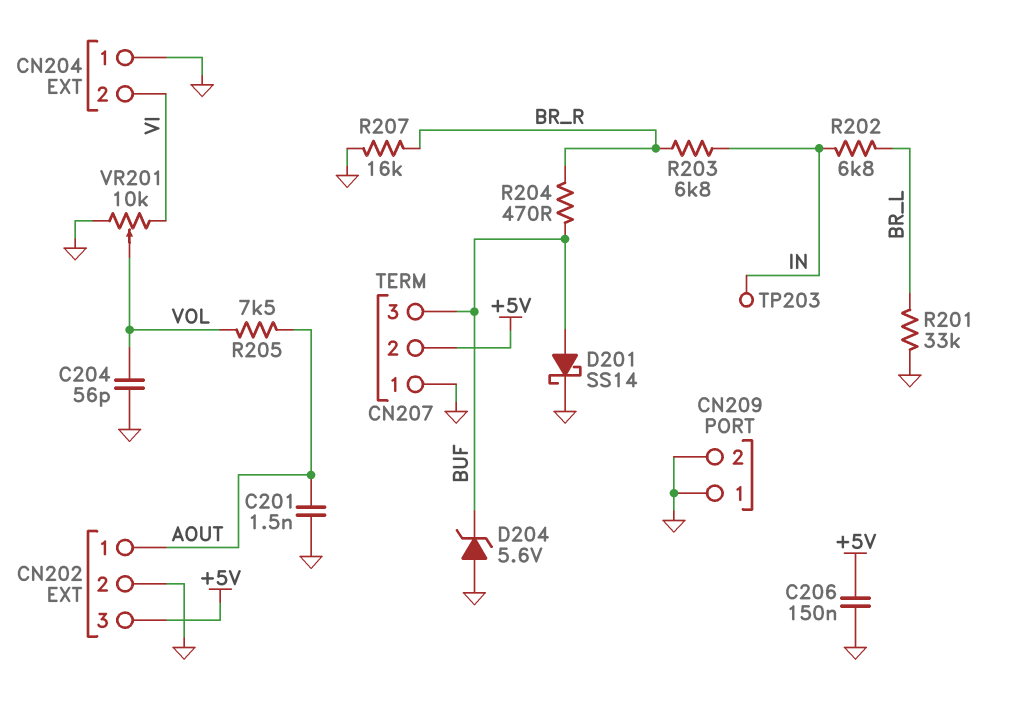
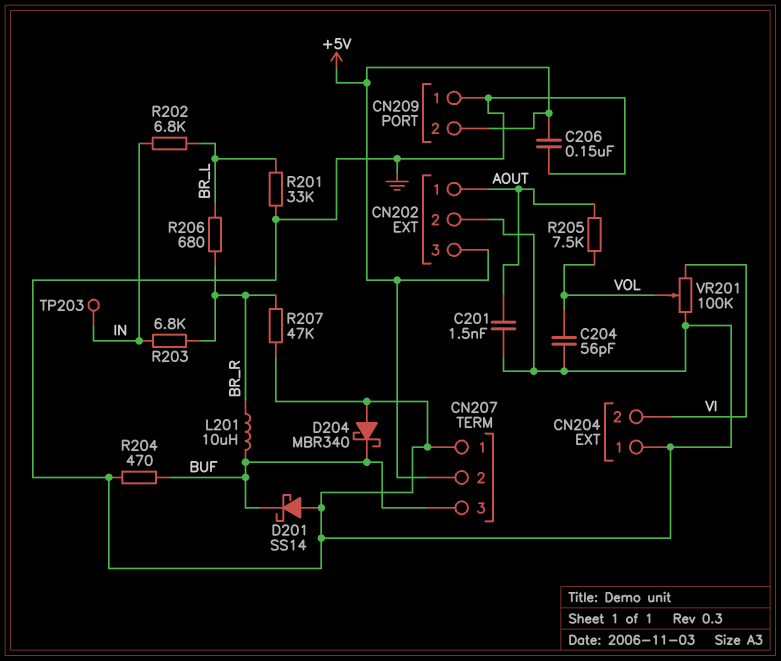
CN209 pin 2: GND -> +5V
D201: schottky SS14 (A BUF, K GND) -> schottky SS14 (A GND, K BUF)
D204: zener 5.6V (A GND, K BUF) -> schottky MBR340 (A GND, K BUF)
L201: none -> 10uH (BR_R, BUF)
R204: 470 (BR_R, BUF) -> 470 (BUF, GND)
R206: none -> 680 (BR_L, BR_R)
R207: 16k (BR_R, GND) -> 47k (BR_R, GND)
VR201: 10k (GND, VI, wiper VOL) -> 100k (GND, VI, wiper VOL)

